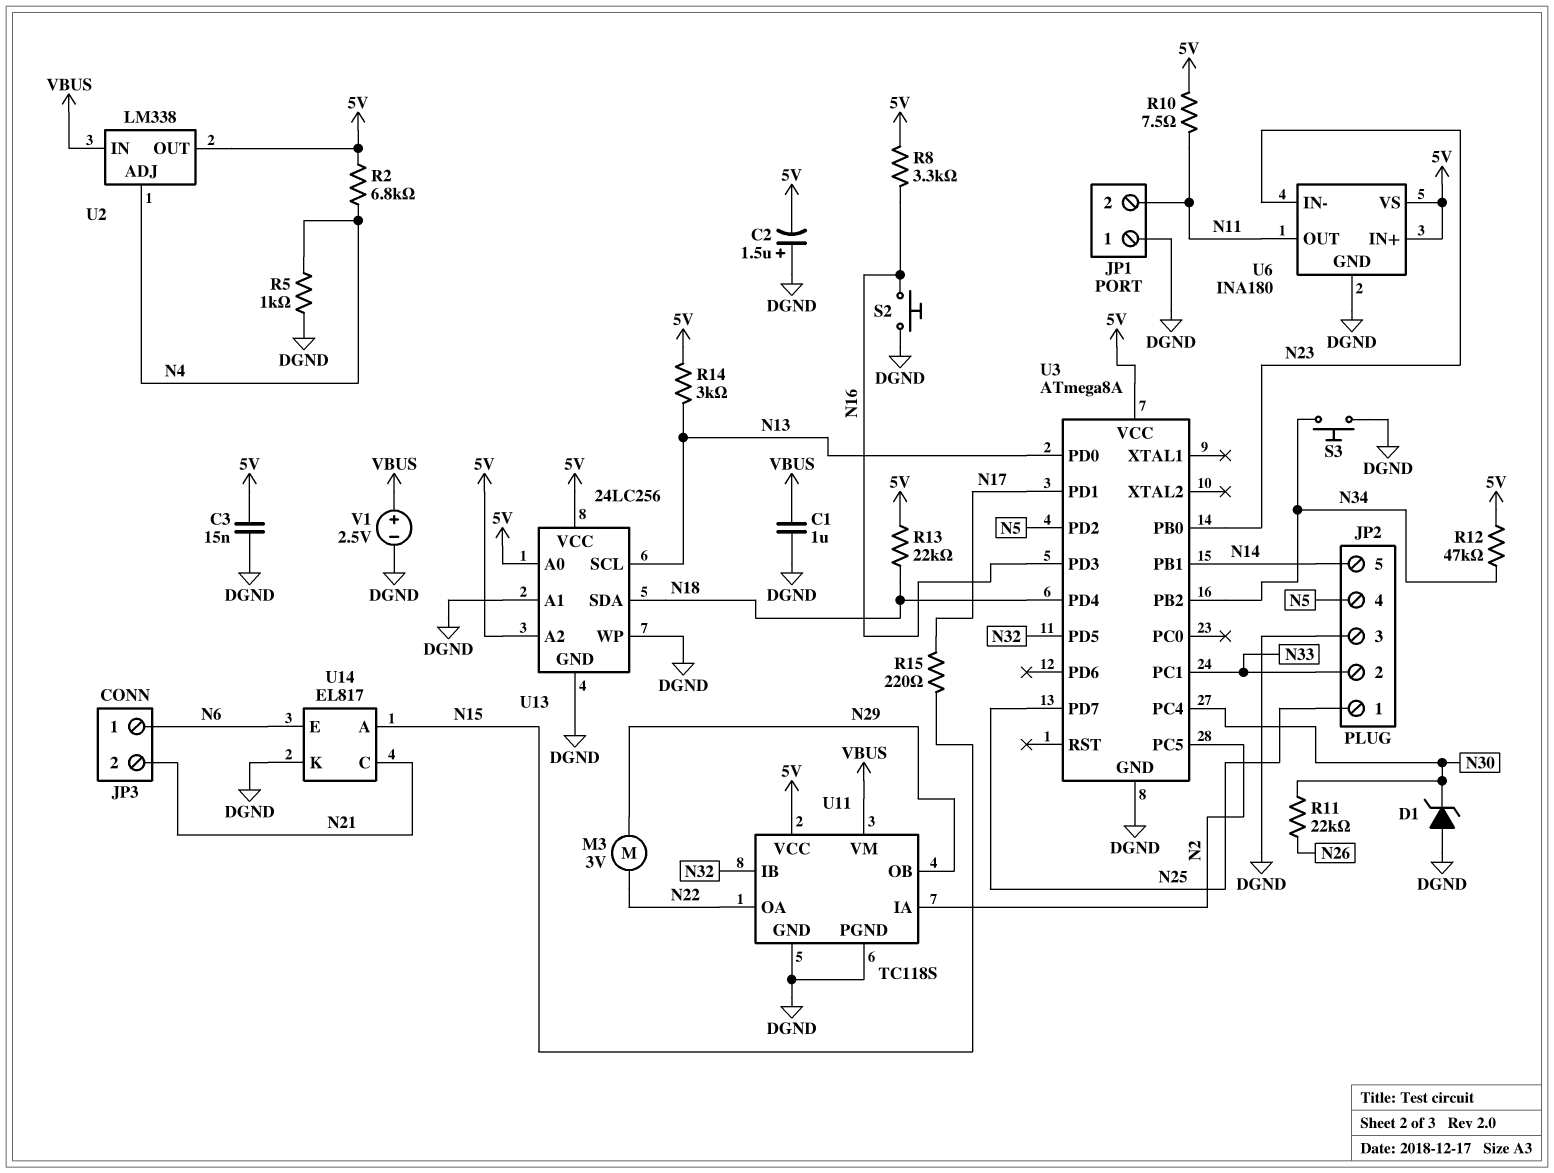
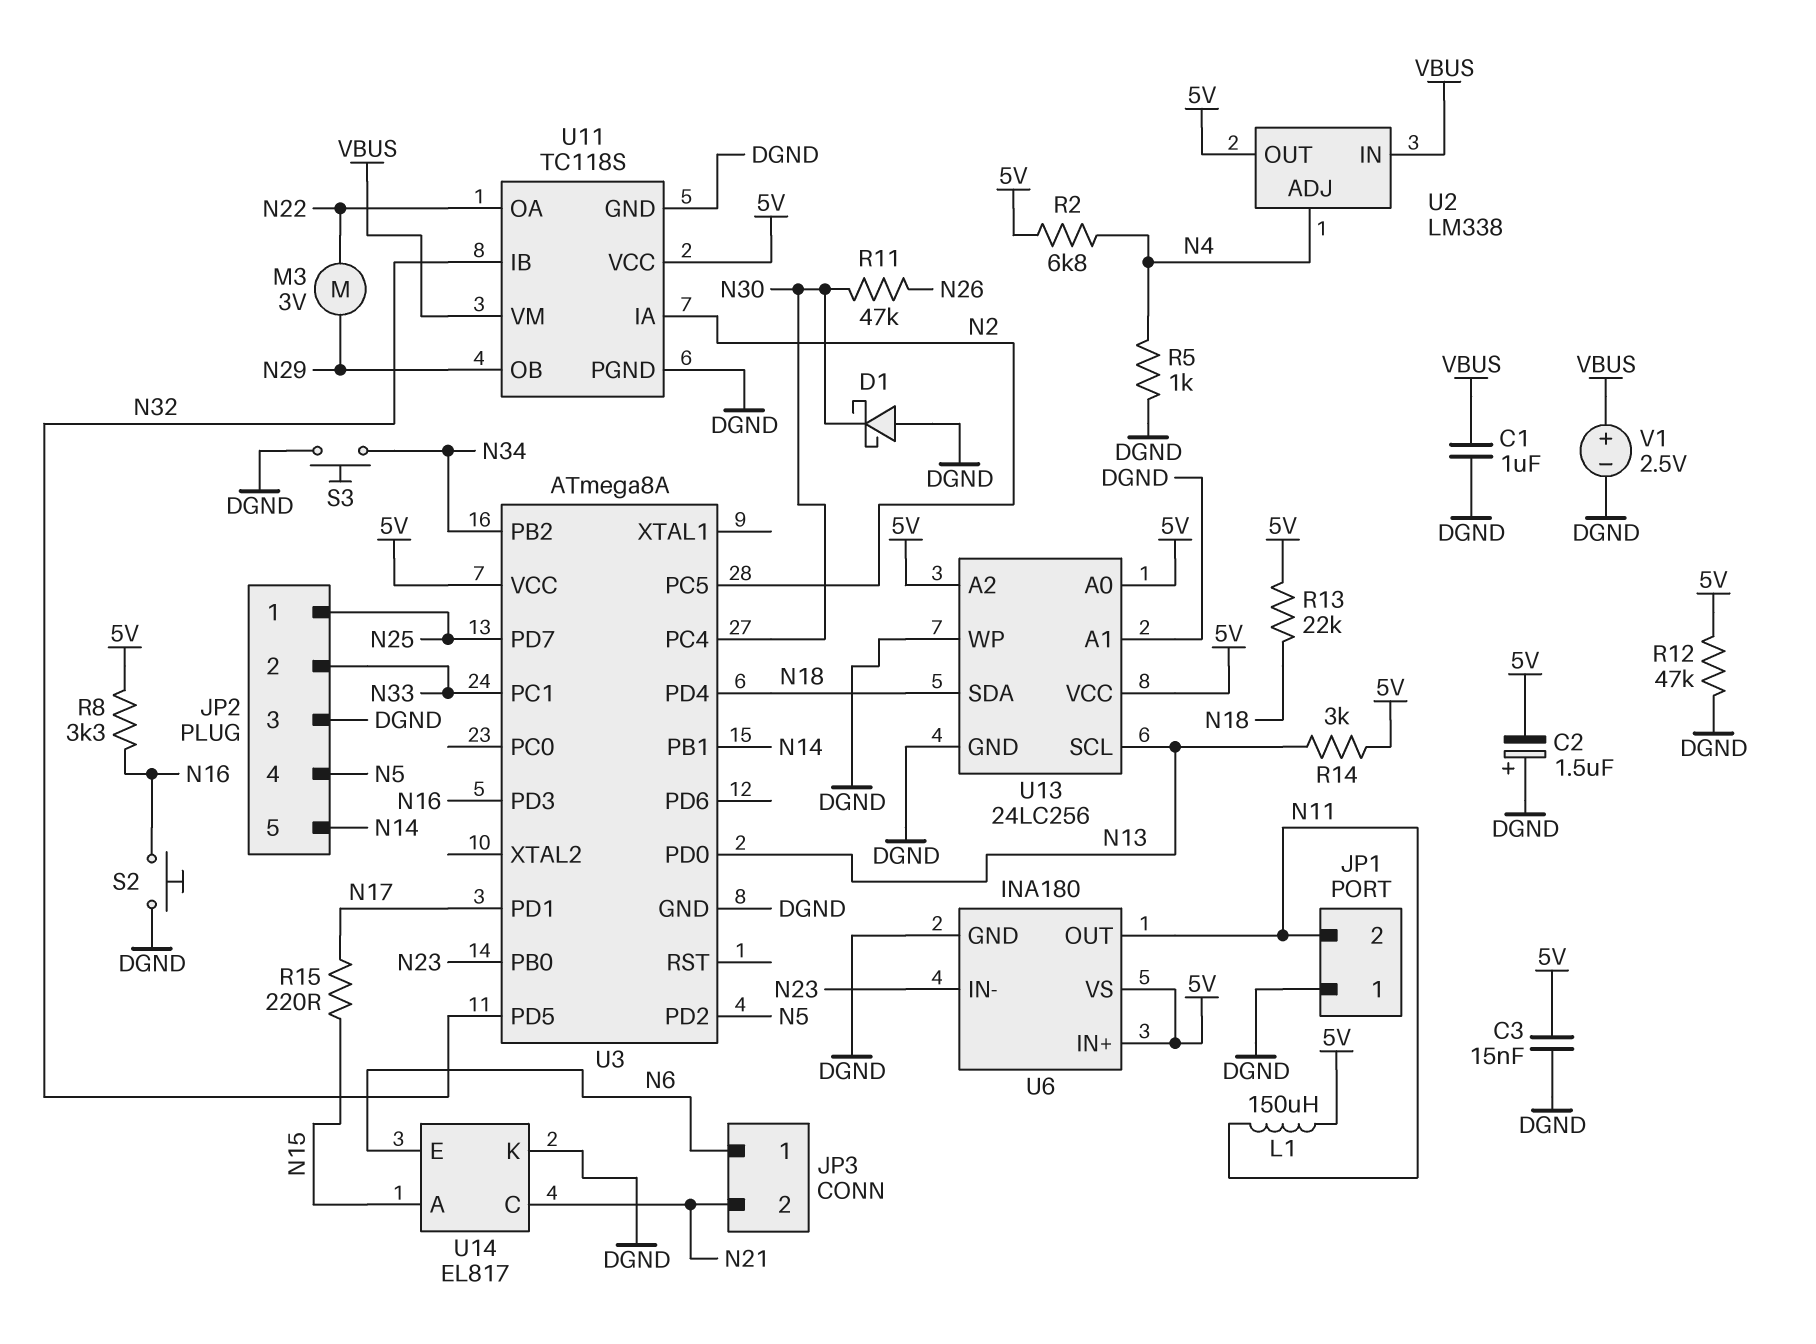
D1: zener (A DGND, K N30) -> schottky (A DGND, K N30)
L1: none -> 150uH (5V, N11)
R10: 7.5 (5V, N11) -> none
R11: 22k (N26, N30) -> 47k (N26, N30)
R12: 47k (5V, N34) -> 47k (5V, DGND)

